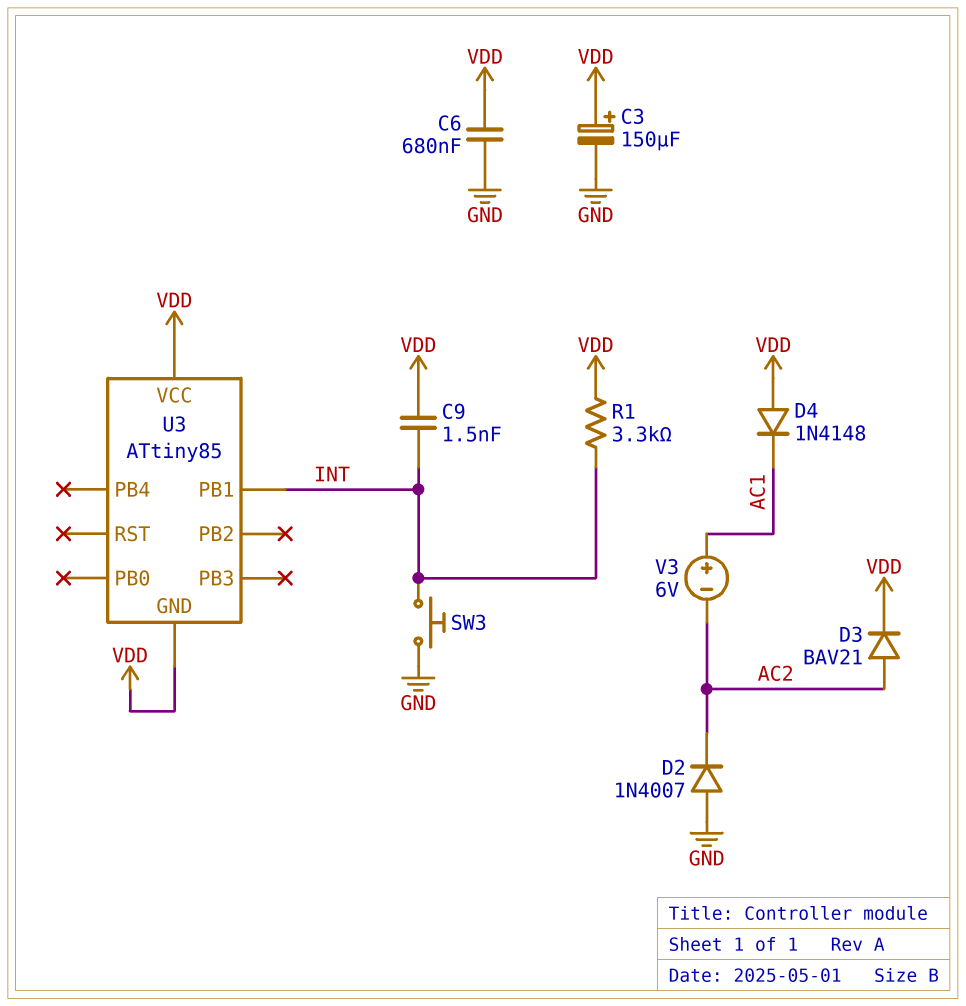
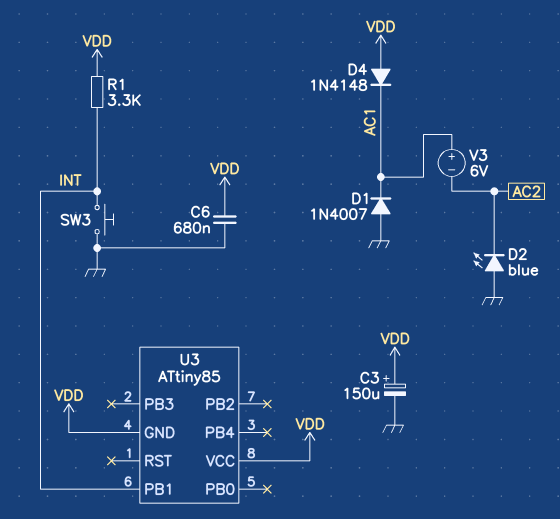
C9: 1.5nF (INT, VDD) -> none
D1: none -> diode 1N4007 (A GND, K AC1)
D2: diode 1N4007 (A GND, K AC2) -> LED blue (A GND, K AC2)
D3: diode BAV21 (A AC2, K VDD) -> none

